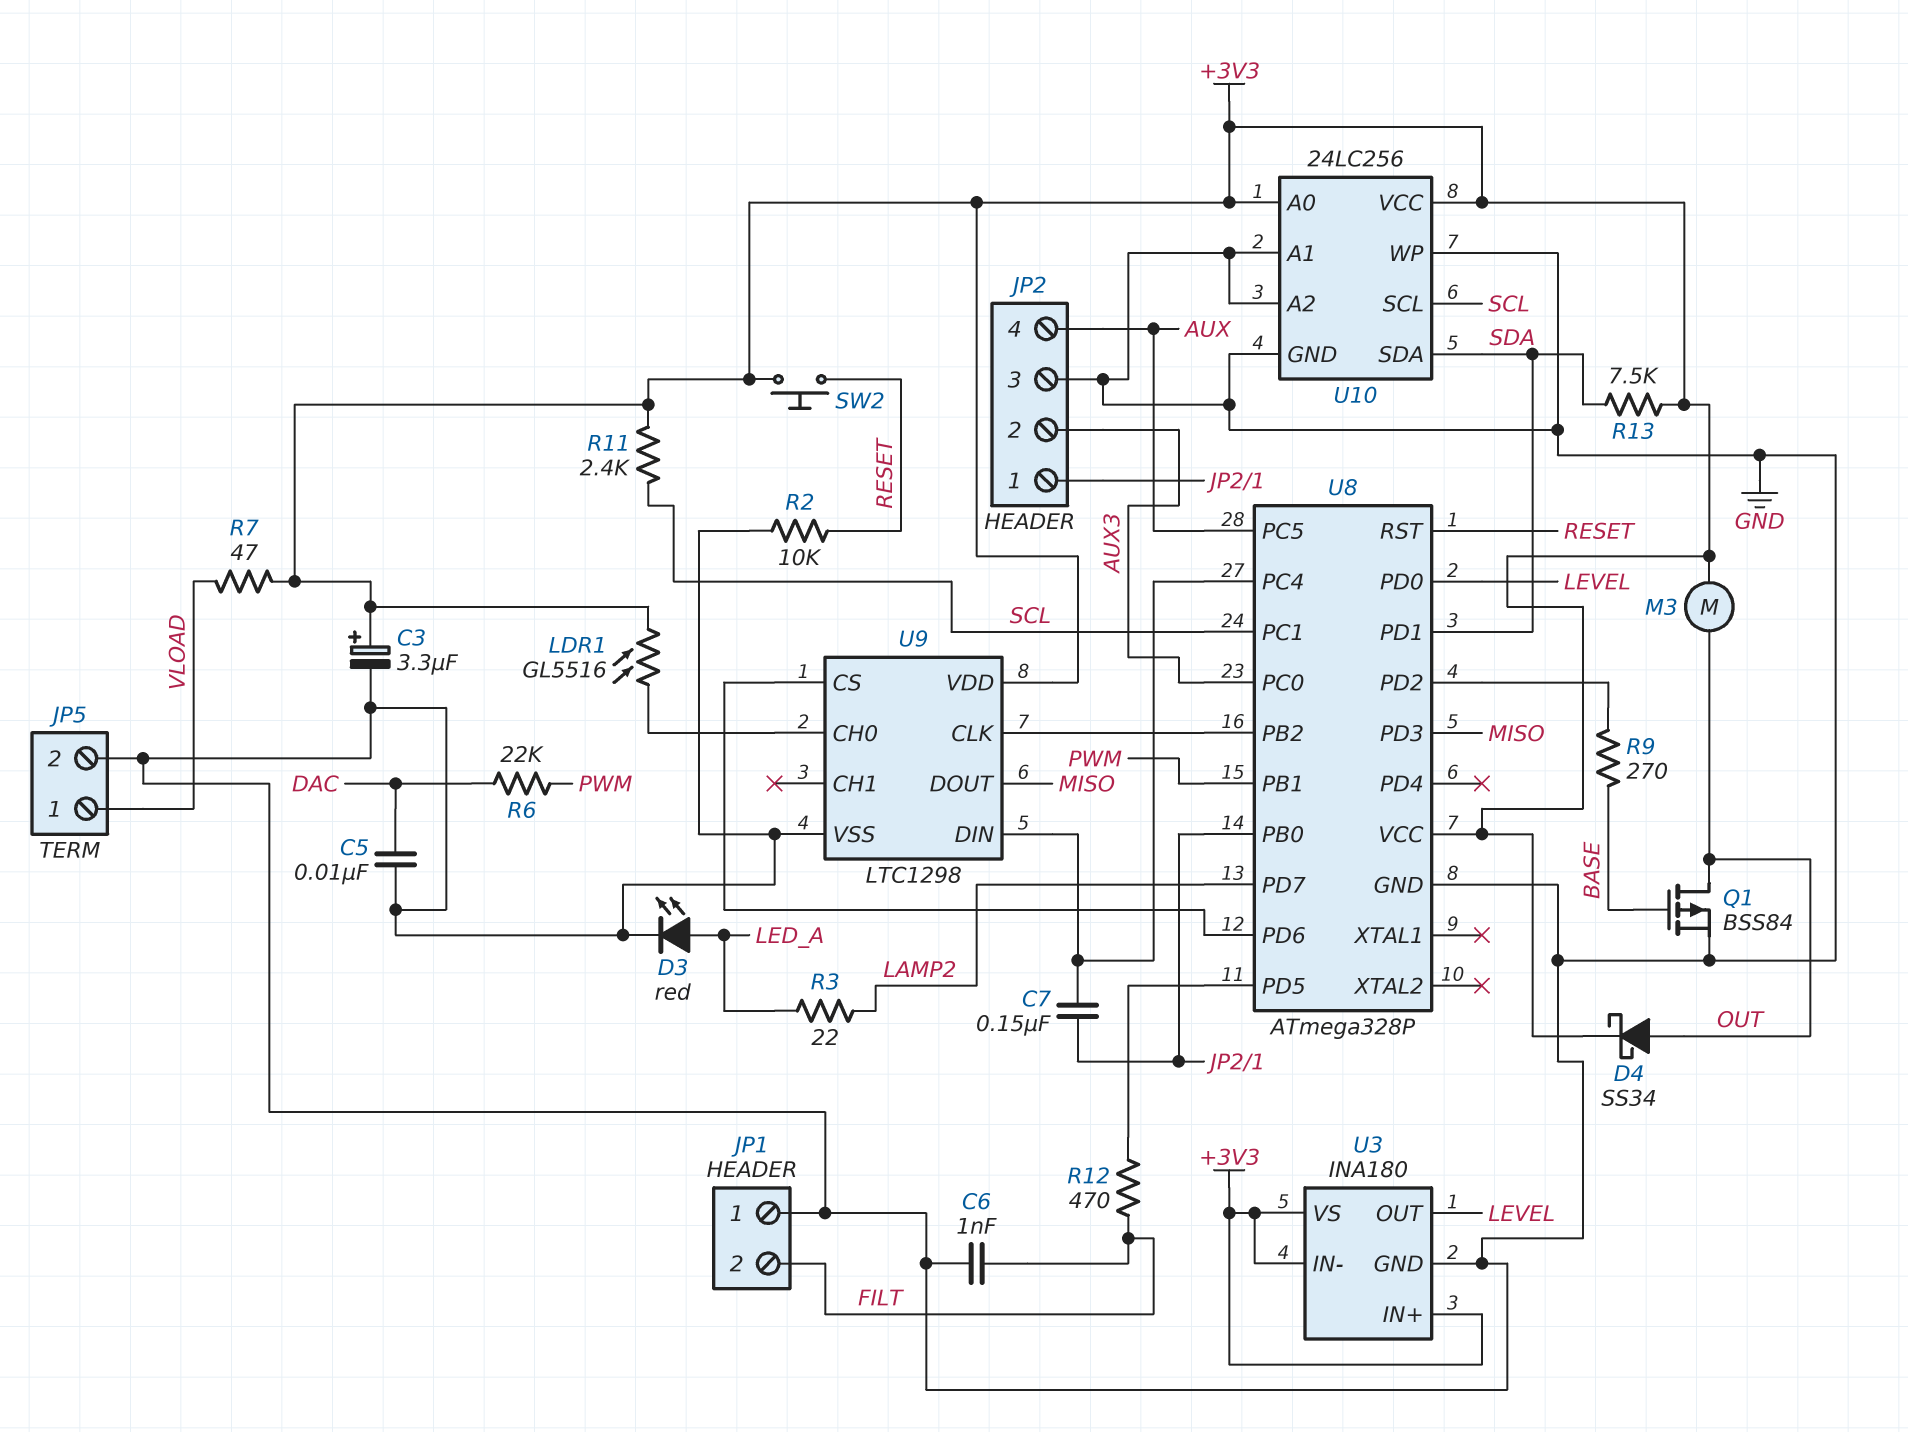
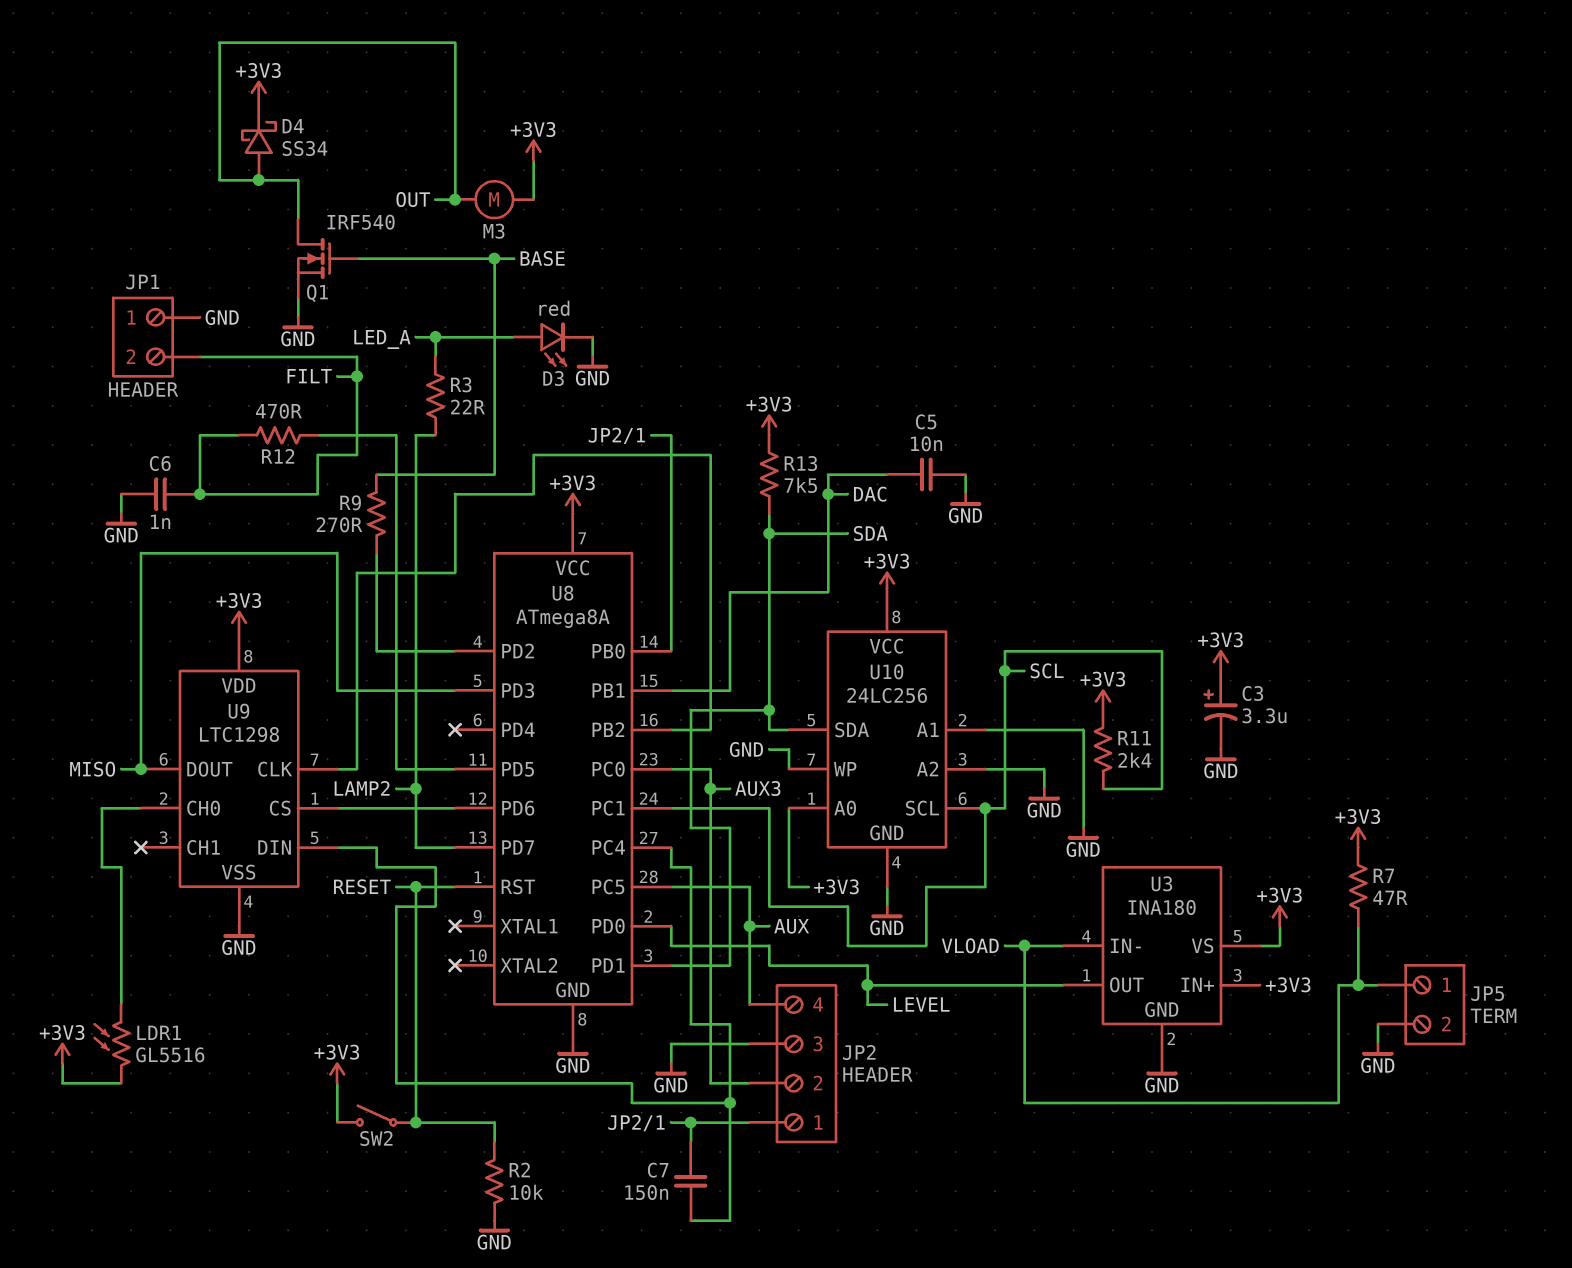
Q1: PMOS BSS84 (G BASE, D OUT, S GND) -> NMOS IRF540 (G BASE, D OUT, S GND)
R6: 22k (DAC, PWM) -> none
SW2: button (+3V3, RESET) -> switch (+3V3, RESET)
U3 pin IN-: +3V3 -> VLOAD
U8: ATmega328P -> ATmega8A
U8 pin PB1: PWM -> DAC

